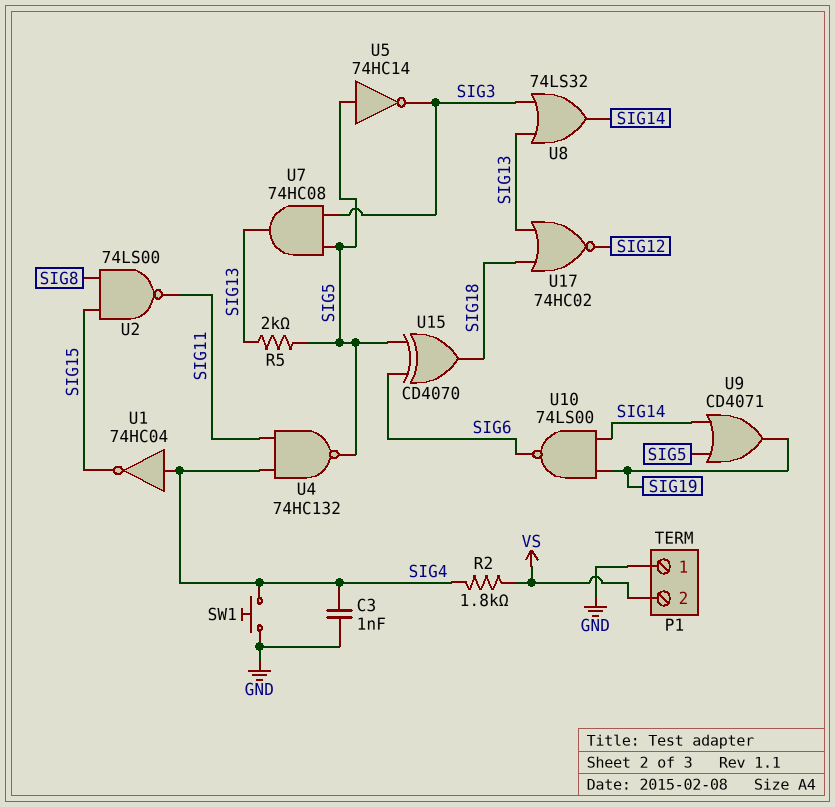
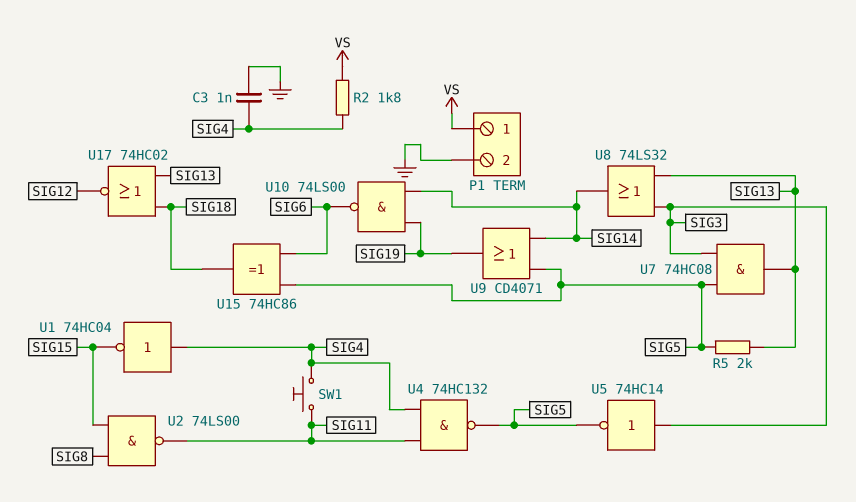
P1 pin 1: GND -> VS
P1 pin 2: VS -> GND
SW1: button (GND, SIG4) -> button (SIG4, SIG11)
U5: NOT 74HC14 (in SIG5, out SIG3) -> NOT 74HC14 (in SIG3, out SIG5)
U15: XOR CD4070 (in SIG5, in SIG6, out SIG18) -> XOR 74HC86 (in SIG5, in SIG6, out SIG18)

